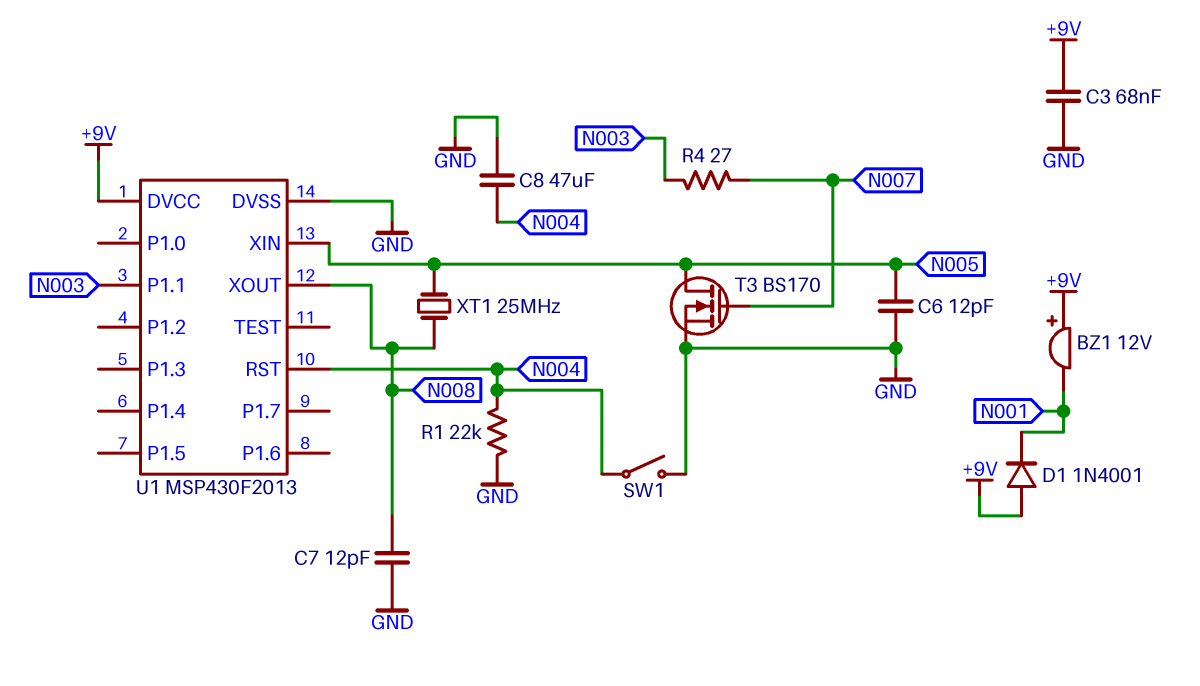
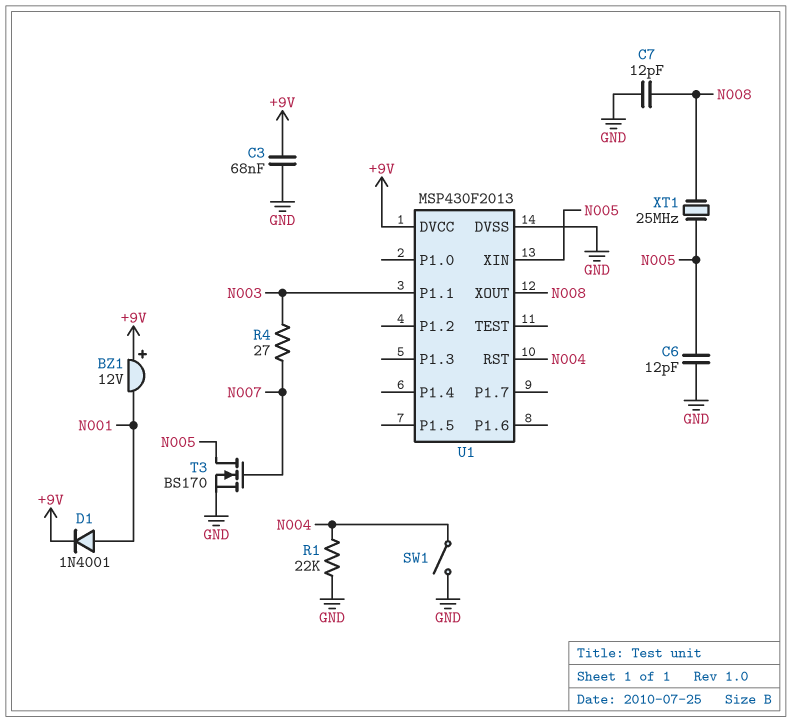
C8: 47uF (GND, N004) -> none
D1: diode 1N4001 (A +9V, K N001) -> diode 1N4001 (A N001, K +9V)

